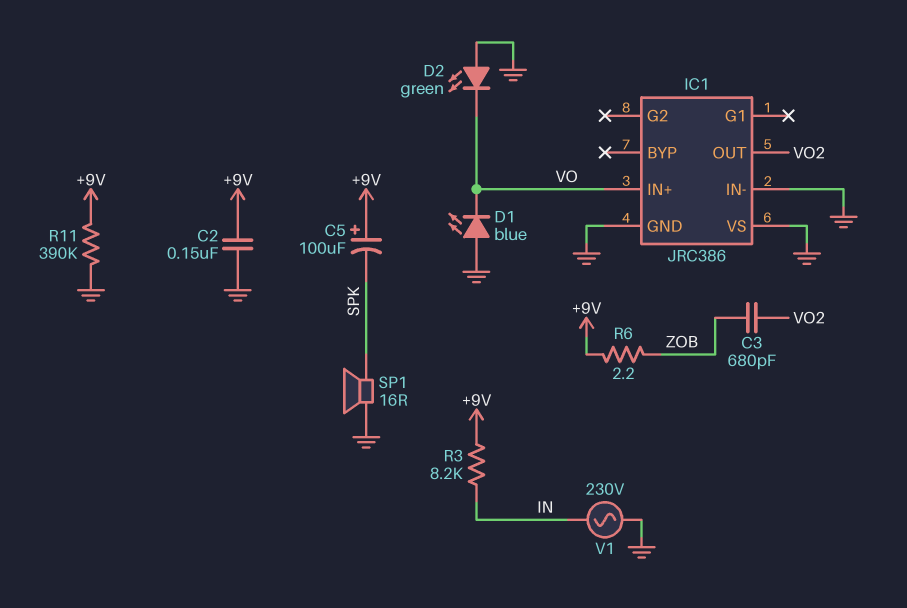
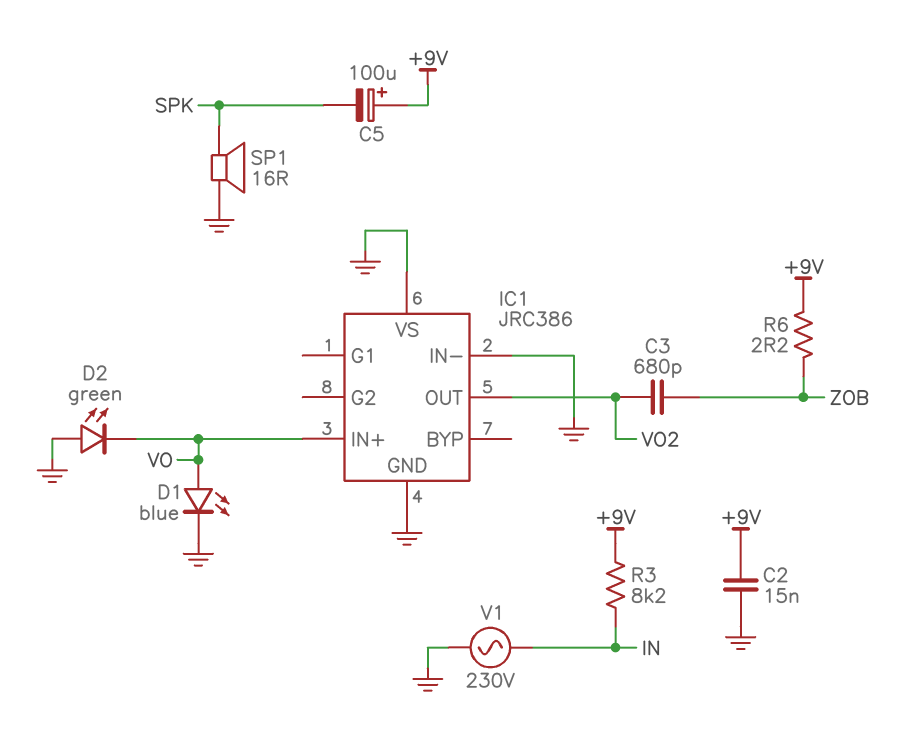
C2: 150nF (+9V, GND) -> 15nF (+9V, GND)
D1: LED blue (A GND, K VO) -> LED blue (A VO, K GND)
R11: 390k (+9V, GND) -> none

